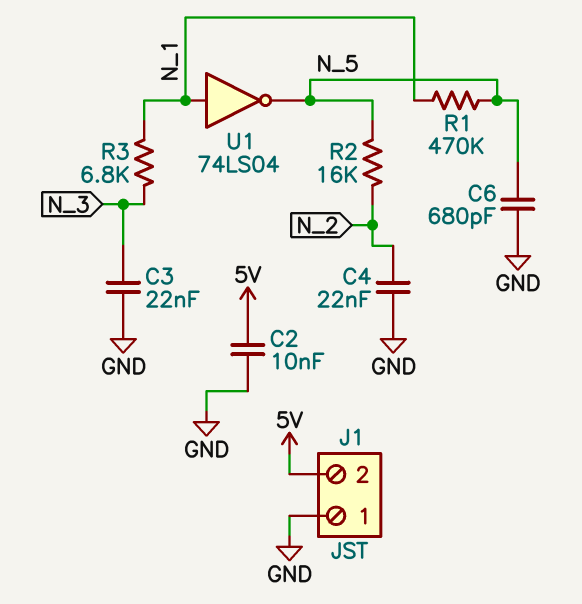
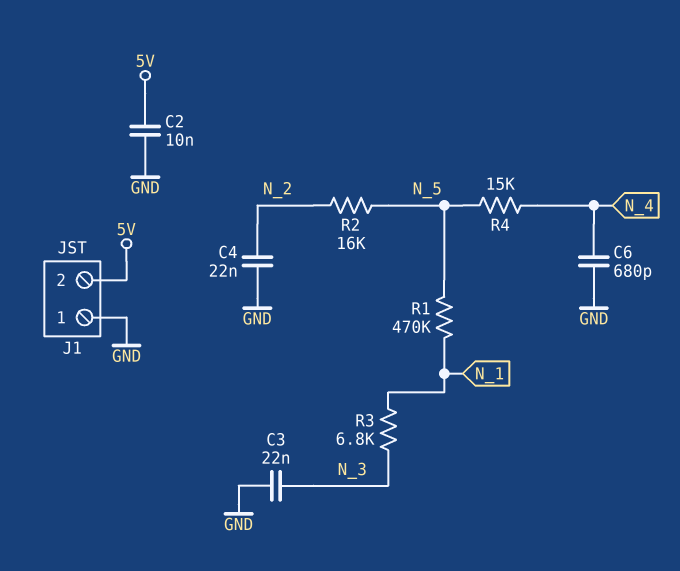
C6: 680pF (GND, N_5) -> 680pF (GND, N_4)
R4: none -> 15k (N_4, N_5)
U1: NOT 74LS04 (in N_1, out N_5) -> none

